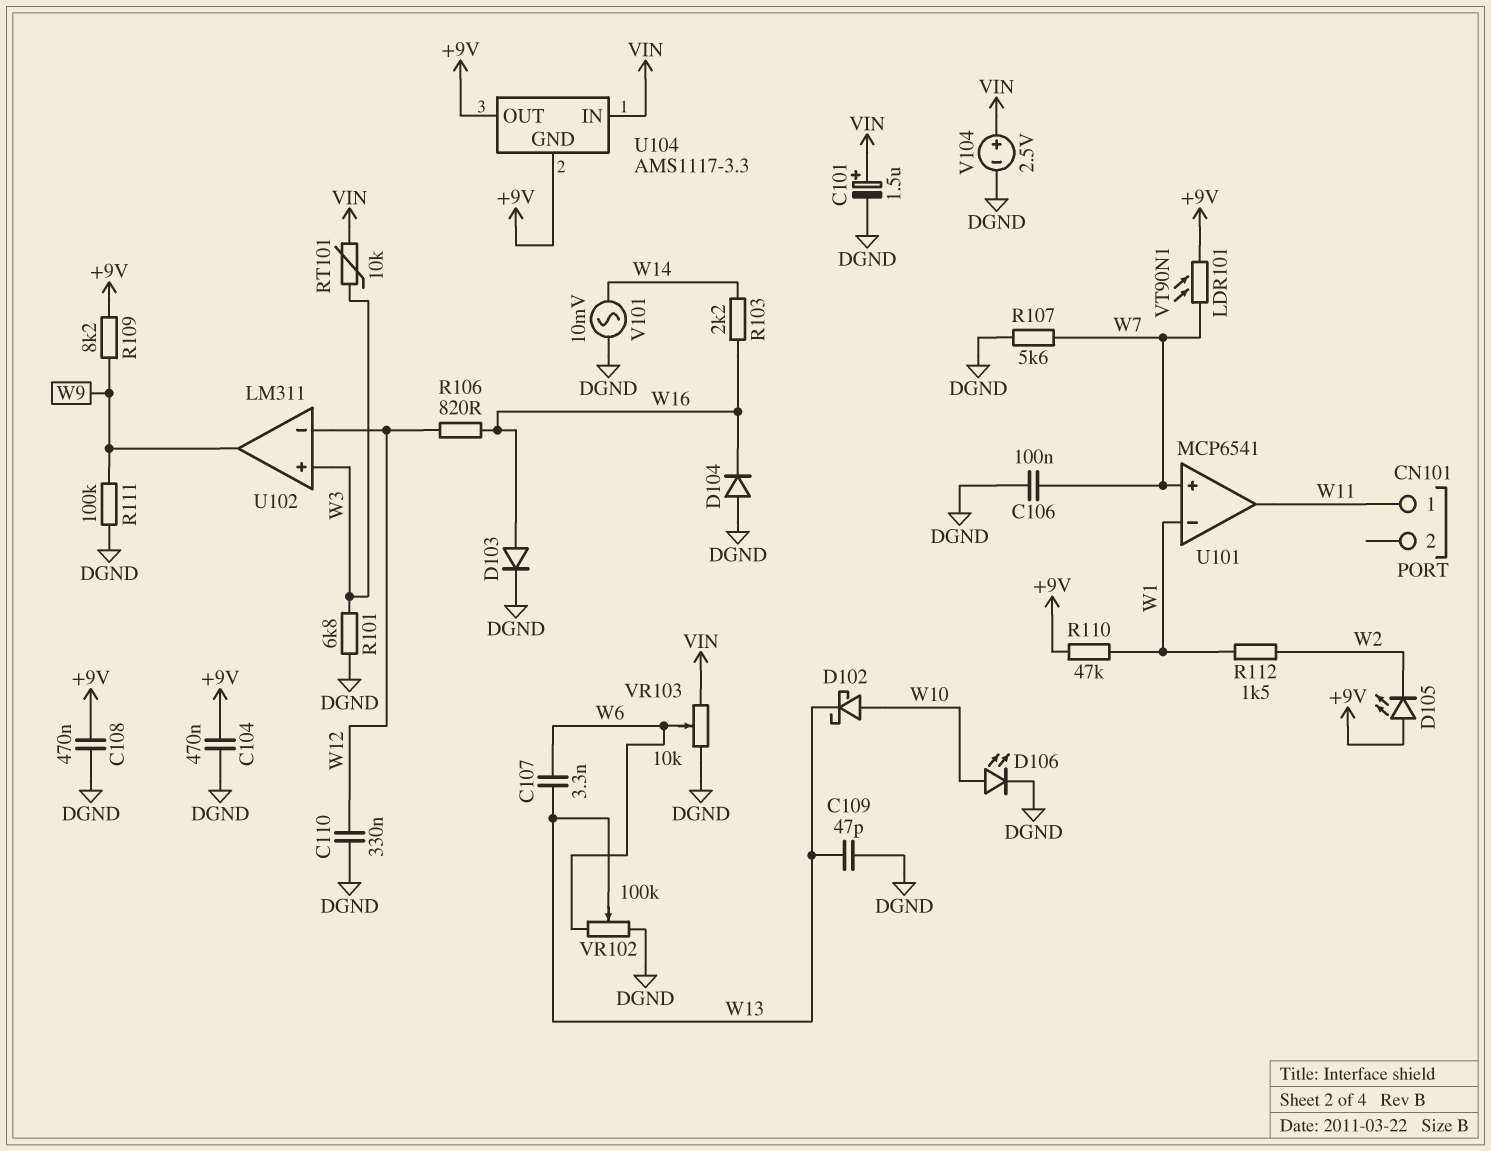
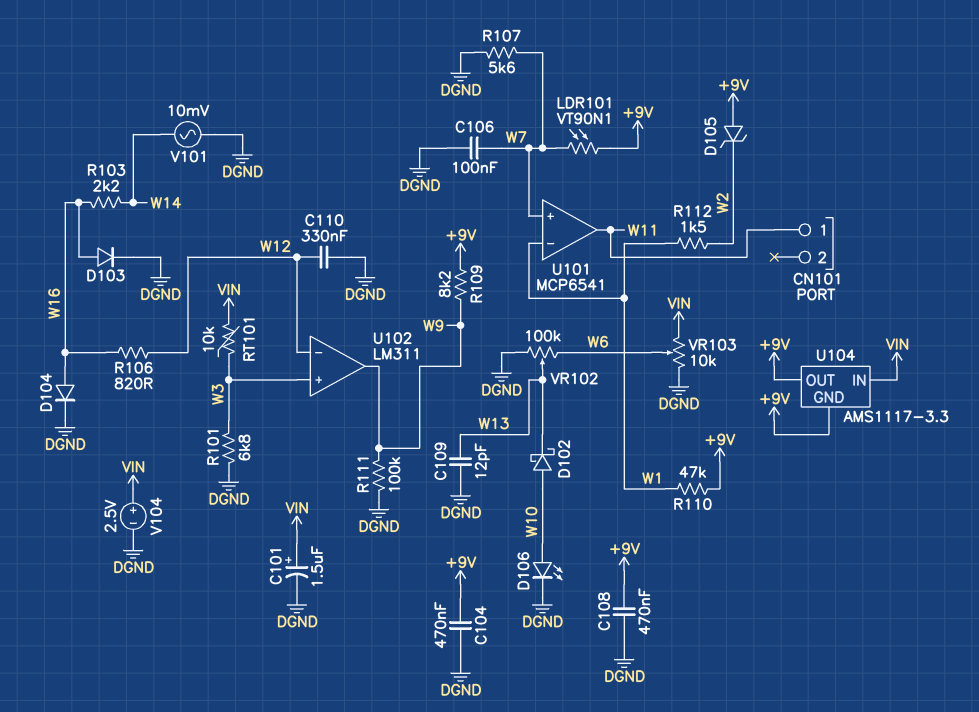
C107: 3.3nF (W6, W13) -> none
C109: 47pF (DGND, W13) -> 12pF (DGND, W13)
D104: diode (A DGND, K W16) -> diode (A W16, K DGND)
D105: LED (A +9V, K W2) -> zener (A +9V, K W2)

